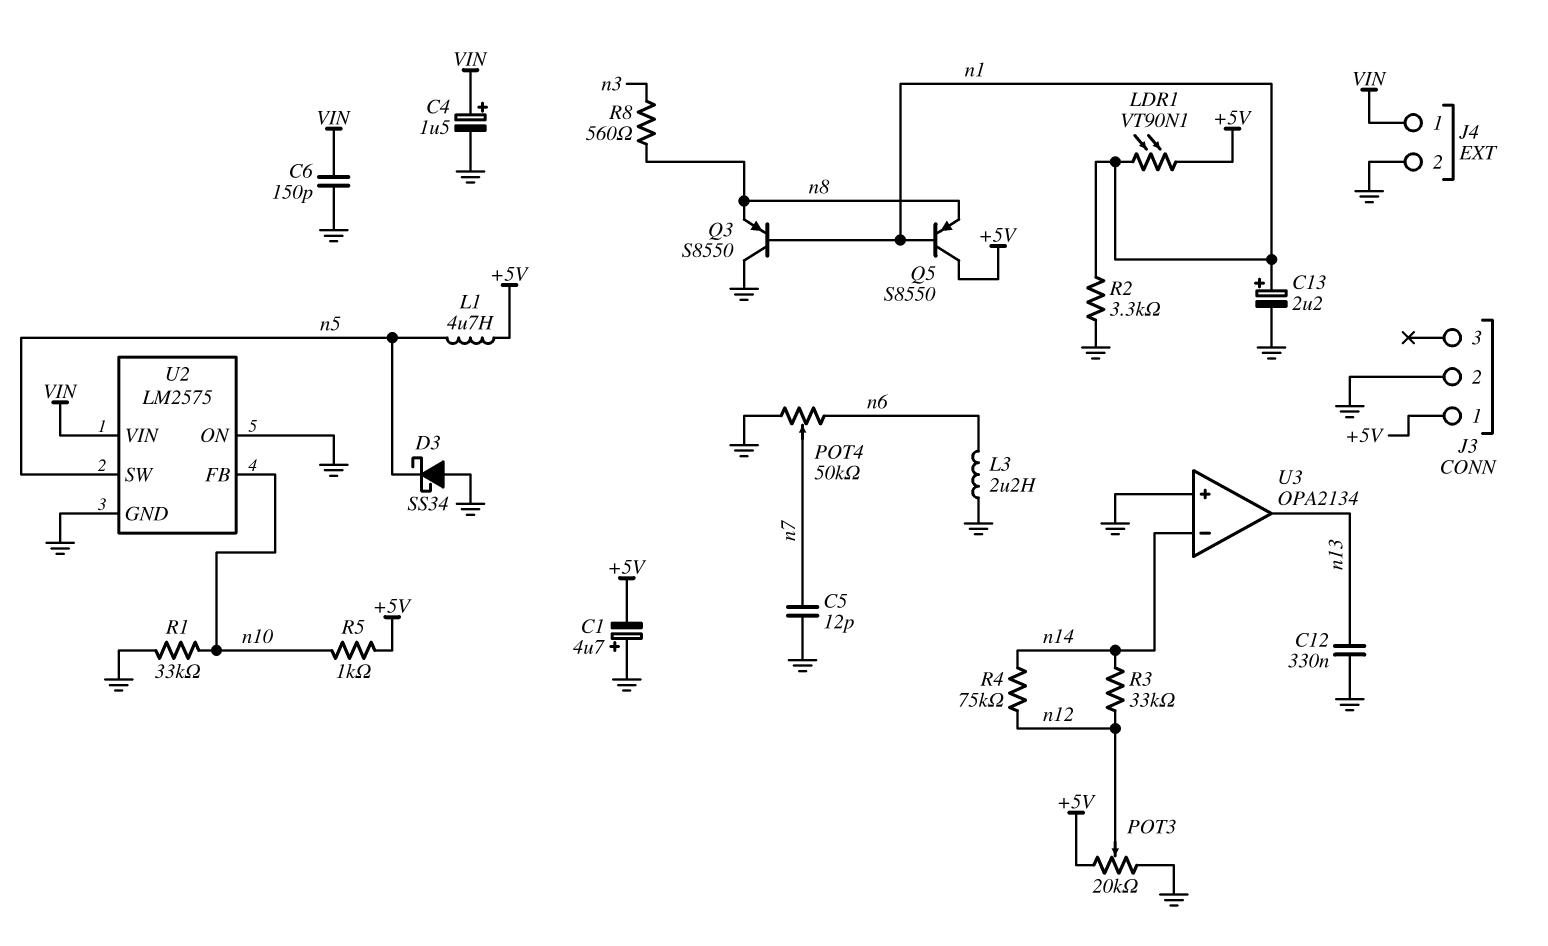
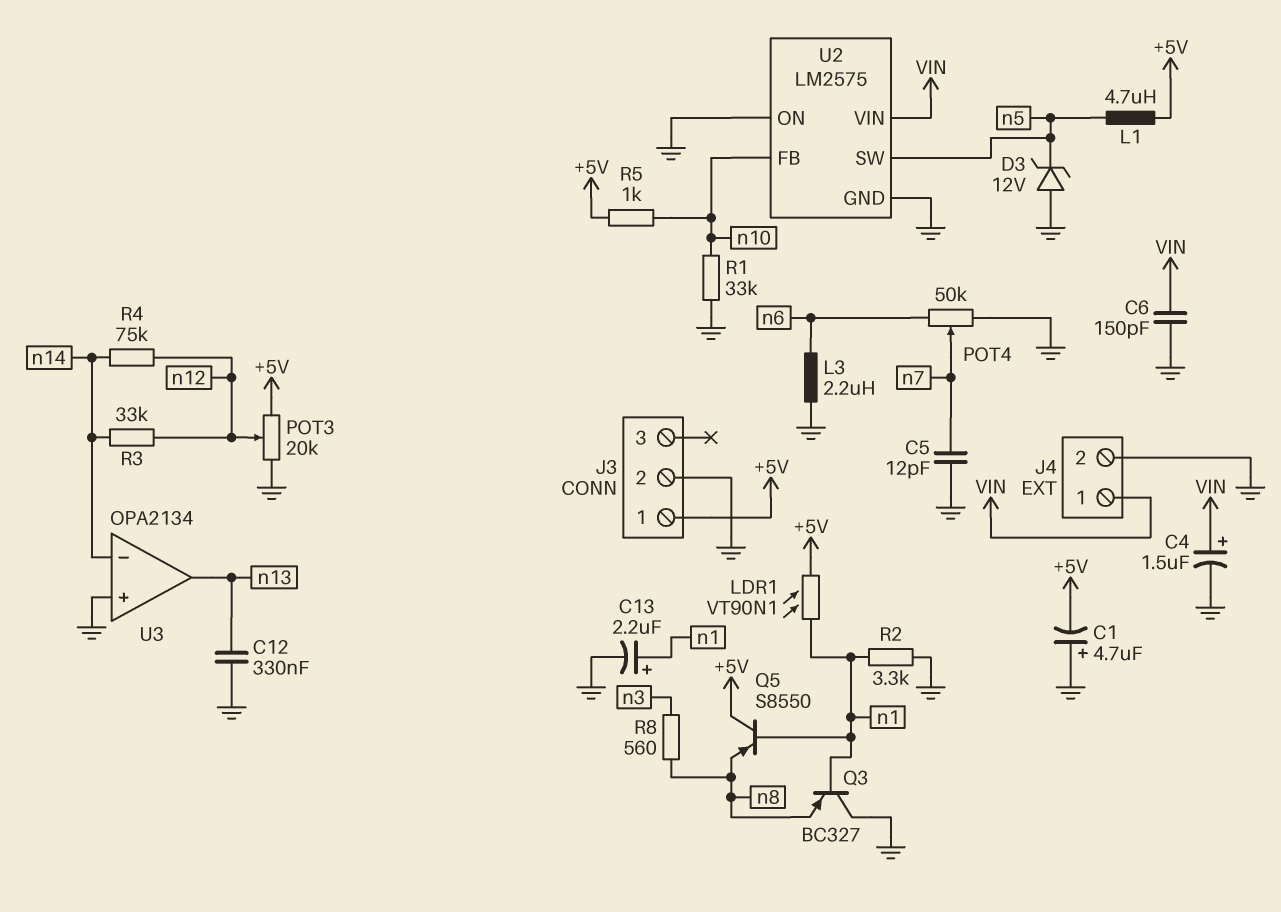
D3: schottky SS34 (A GND, K n5) -> zener 12V (A GND, K n5)
Q3: PNP S8550 (B n1, C GND, E n8) -> PNP BC327 (B n1, C GND, E n8)

